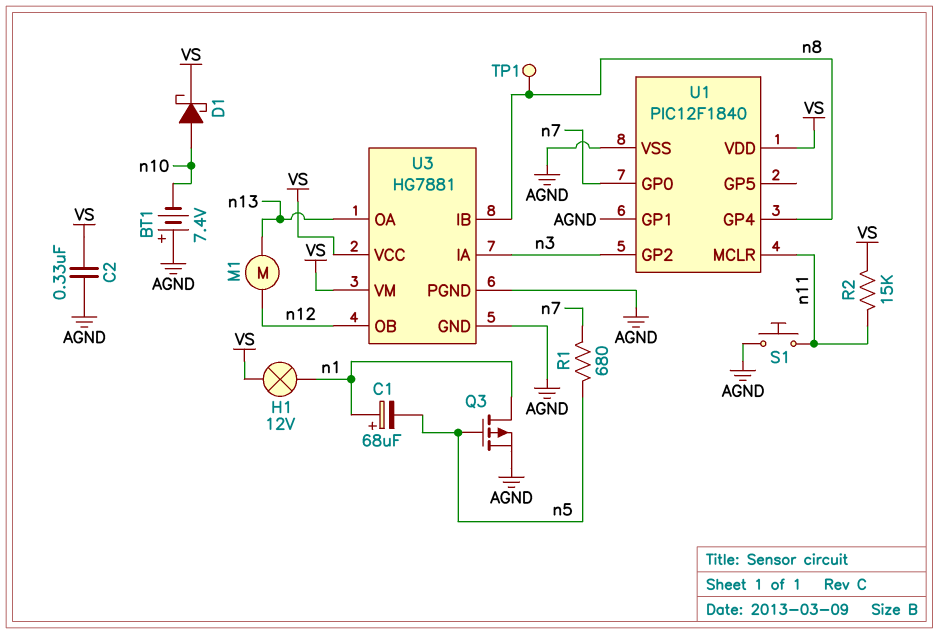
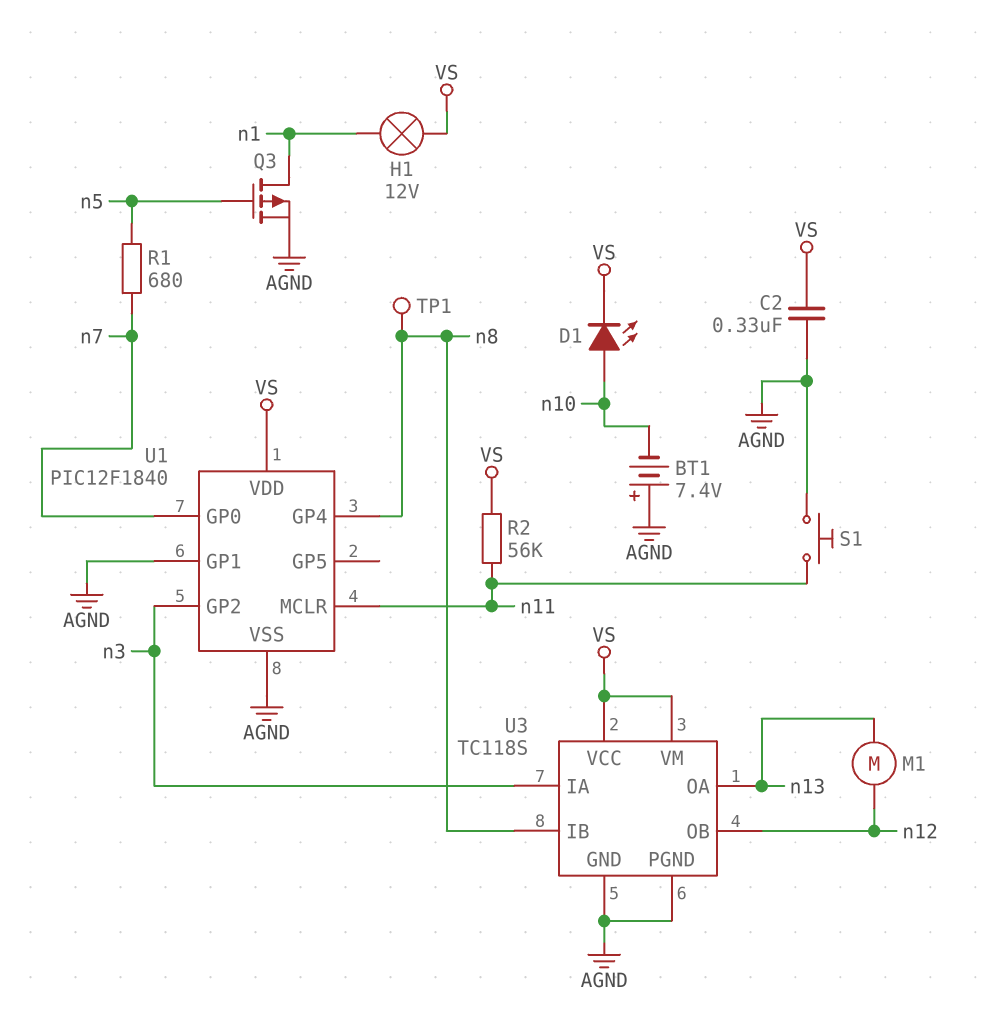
C1: 68uF (plus n1, minus n5) -> none
D1: schottky (A n10, K VS) -> LED (A n10, K VS)
R2: 15k (VS, n11) -> 56k (VS, n11)
U3: HG7881 -> TC118S

